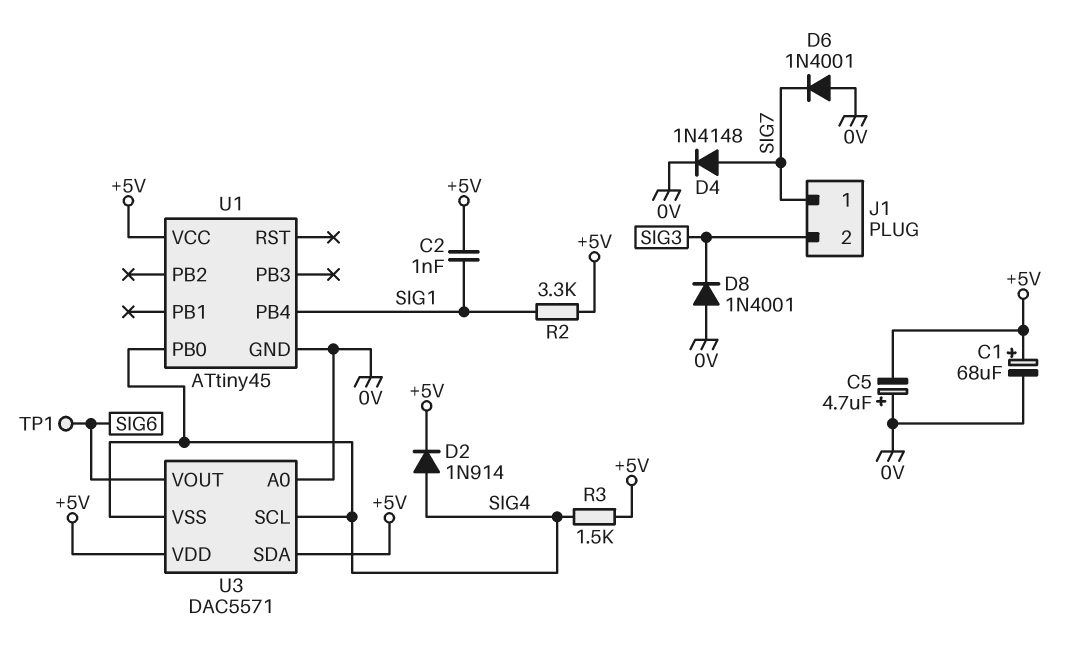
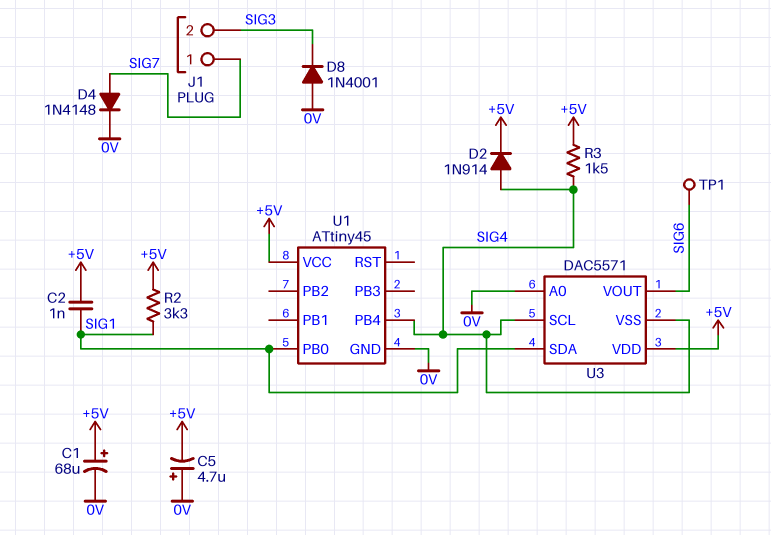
D6: diode 1N4001 (A 0V, K SIG7) -> none
U1 pin PB0: SIG4 -> SIG1
U1 pin PB4: SIG1 -> SIG4
U3 pin SDA: +5V -> SIG1

